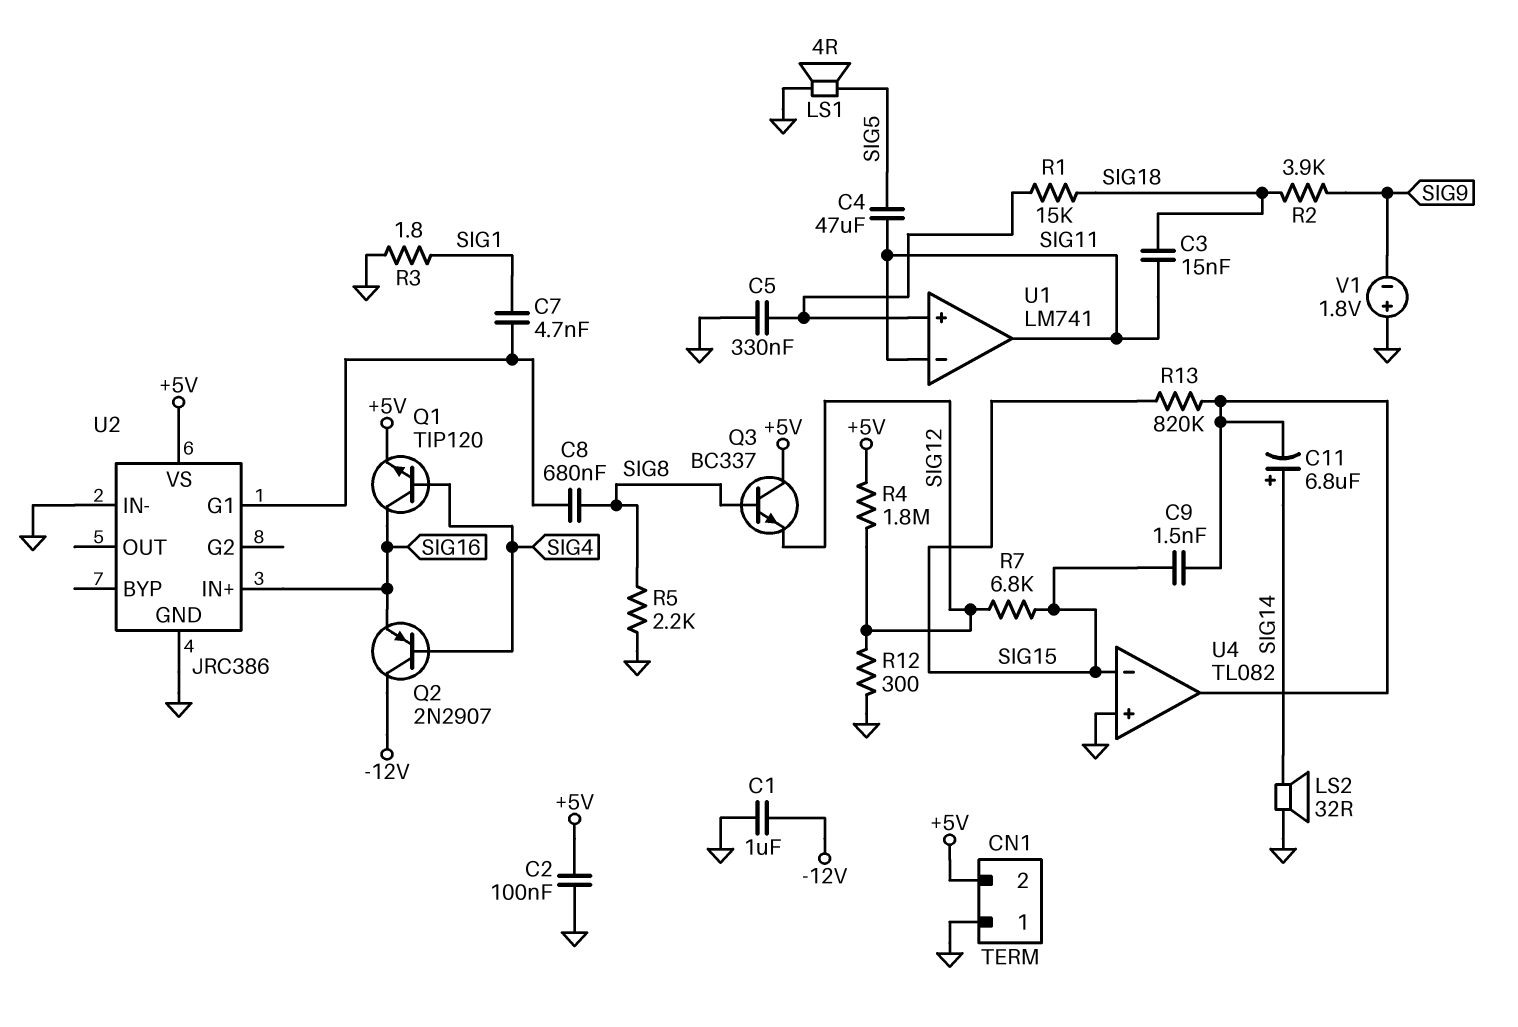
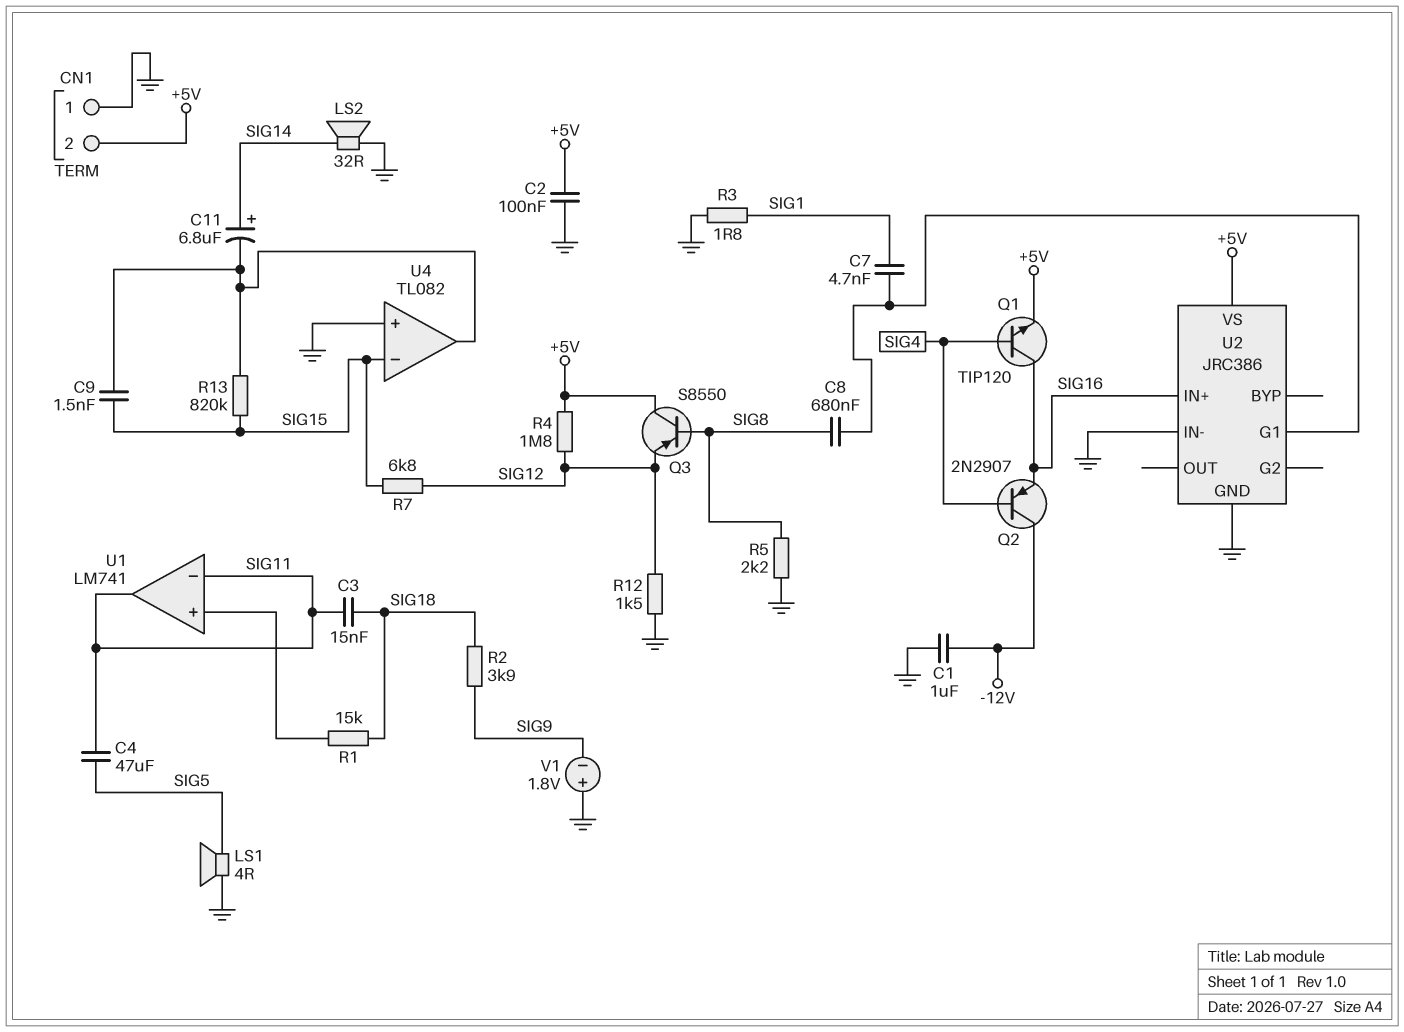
C5: 330nF (GND, U1/in+) -> none
Q3: NPN BC337 (B SIG8, C +5V, E SIG12) -> PNP S8550 (B SIG8, C +5V, E SIG12)
R12: 300 (GND, SIG12) -> 1.5k (GND, SIG12)

